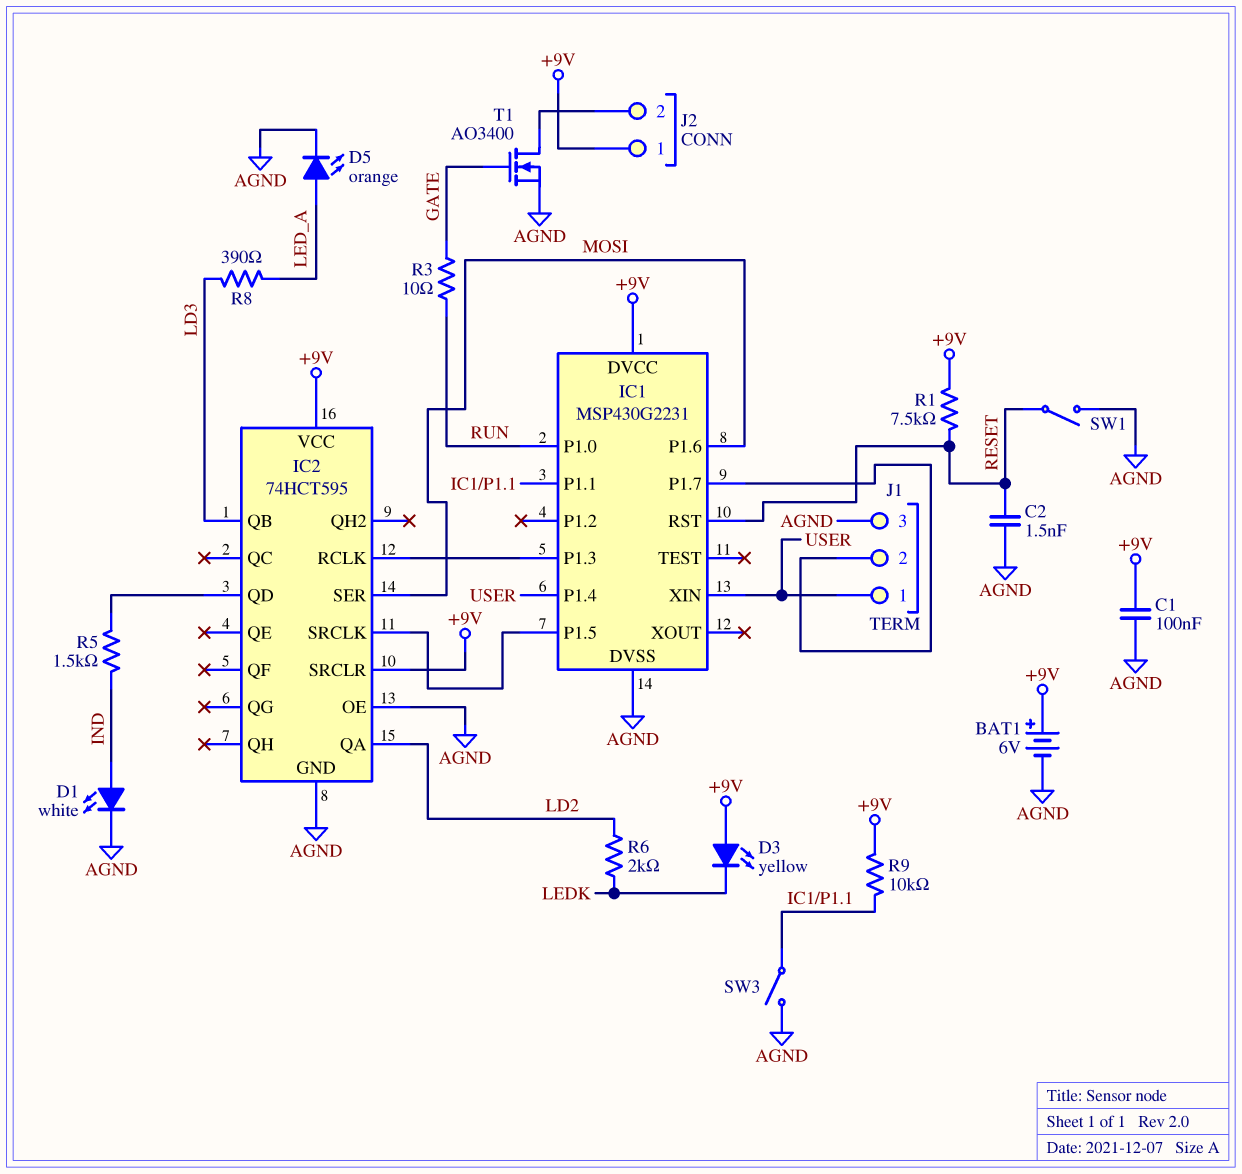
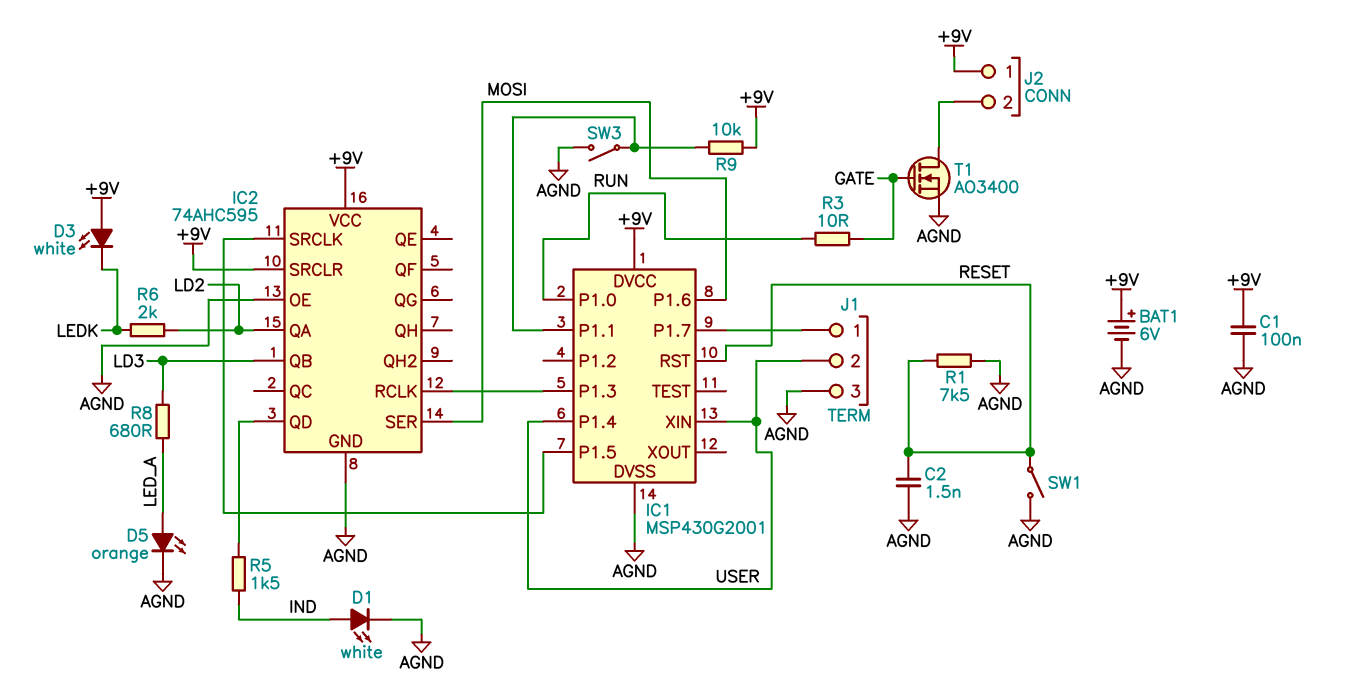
D3: LED yellow (A +9V, K LEDK) -> LED white (A +9V, K LEDK)
IC1: MSP430G2231 -> MSP430G2001
IC2: 74HCT595 -> 74AHC595
J1 pin 1: USER -> IC1/P1.7
J1 pin 2: IC1/P1.7 -> USER
R1: 7.5k (+9V, RESET) -> 7.5k (AGND, RESET)
R8: 390 (LD3, LED_A) -> 680 (LD3, LED_A)

